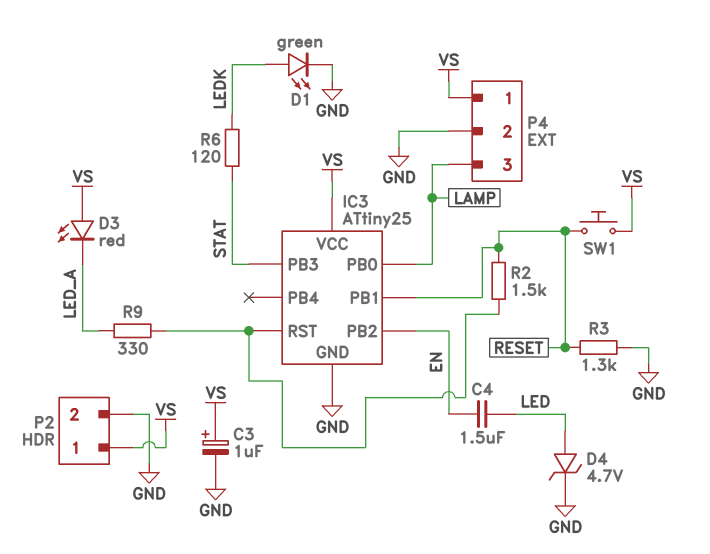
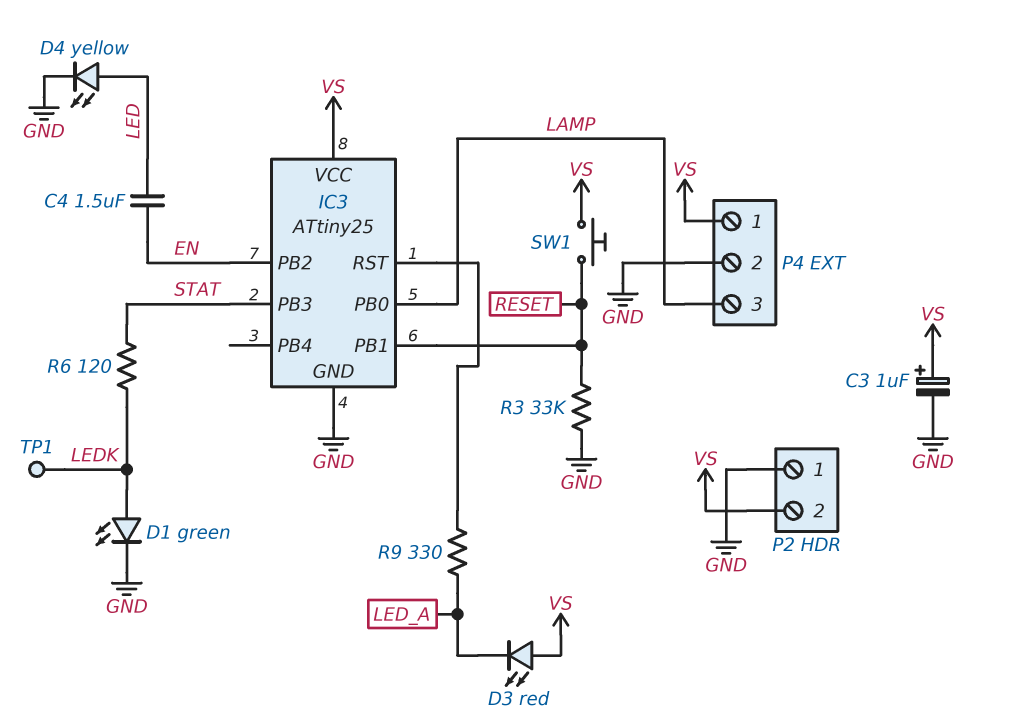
D4: zener 4.7V (A LED, K GND) -> LED yellow (A LED, K GND)
P2 pin 1: VS -> GND
P2 pin 2: GND -> VS
R2: 1.5k (IC3/RST, RESET) -> none
R3: 1.3k (GND, RESET) -> 33k (GND, RESET)
TP1: none -> test point (LEDK)

